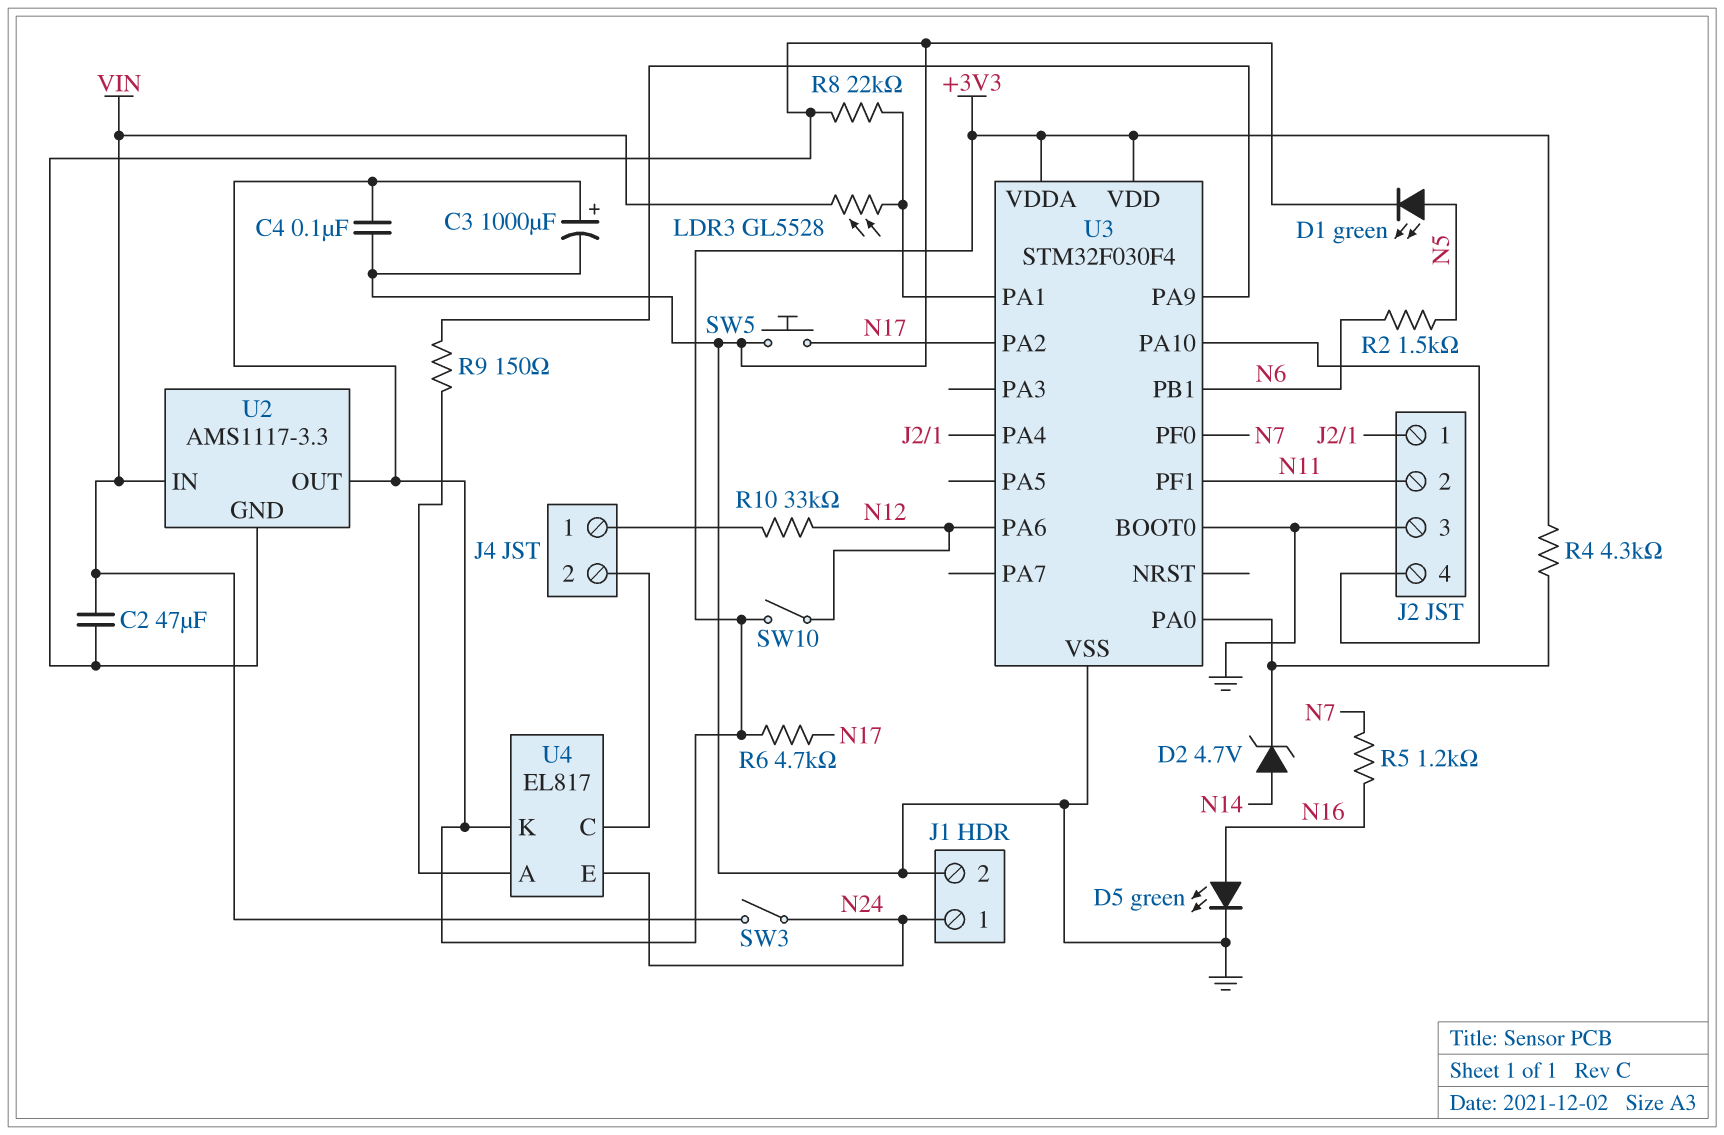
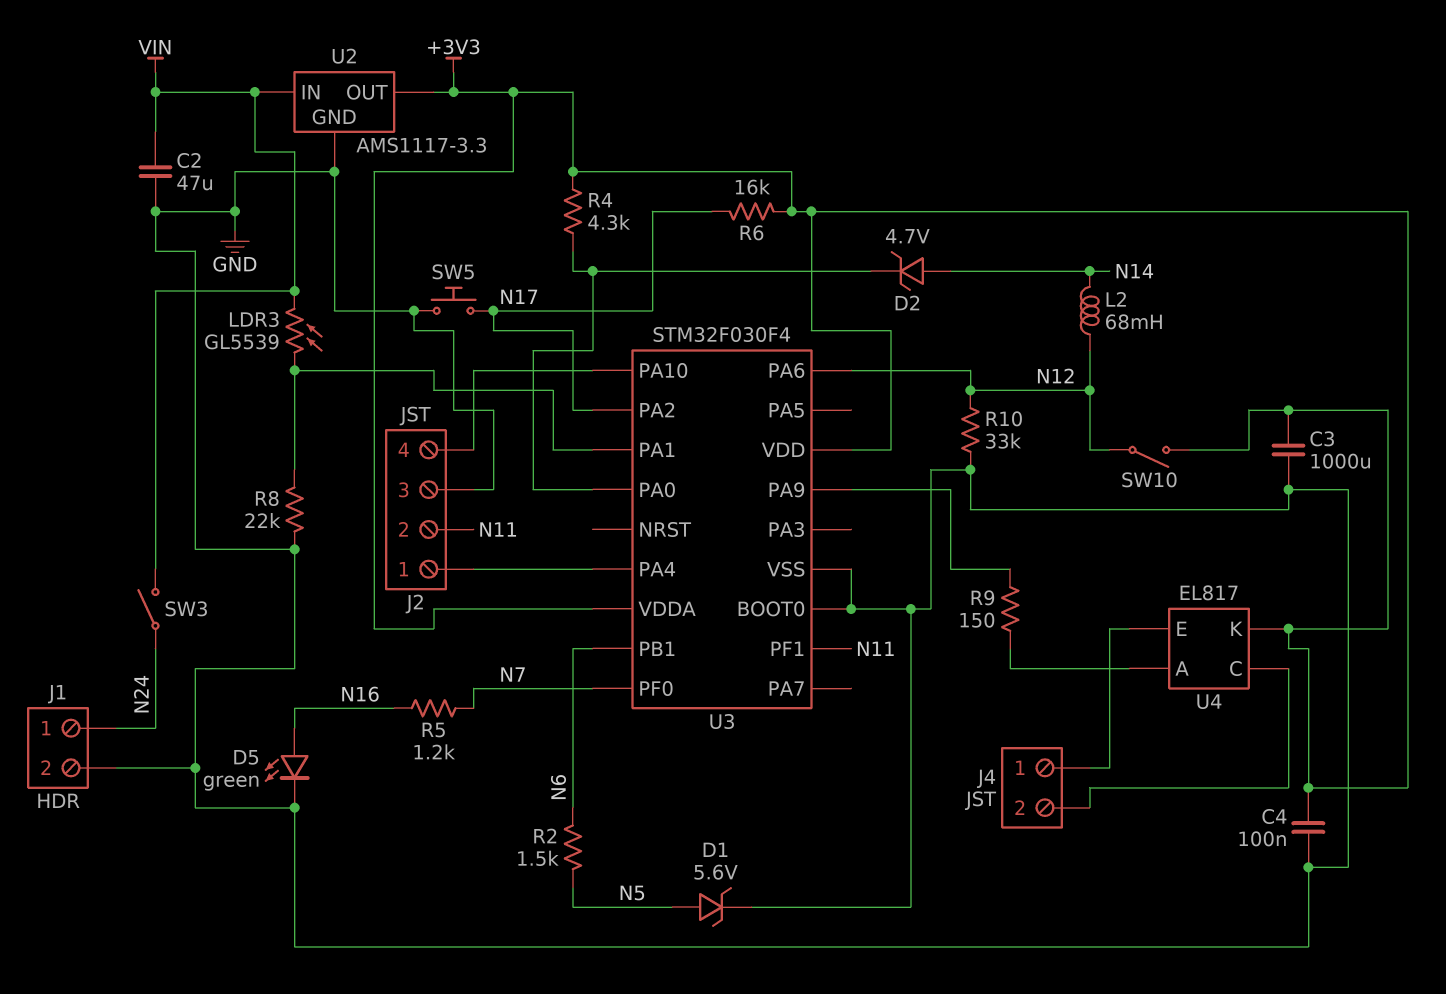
C3: 1000uF (plus +3V3, minus GND) -> 1000uF (+3V3, GND)
D1: LED green (A N5, K GND) -> zener 5.6V (A N5, K GND)
L2: none -> 68mH (N12, N14)
LDR3: GL5528 (U3/PA1, VIN) -> GL5539 (U3/PA1, VIN)
R6: 4.7k (+3V3, N17) -> 16k (+3V3, N17)
R10: 33k (J4/1, N12) -> 33k (GND, N12)
U4 pin E: N24 -> J4/1

